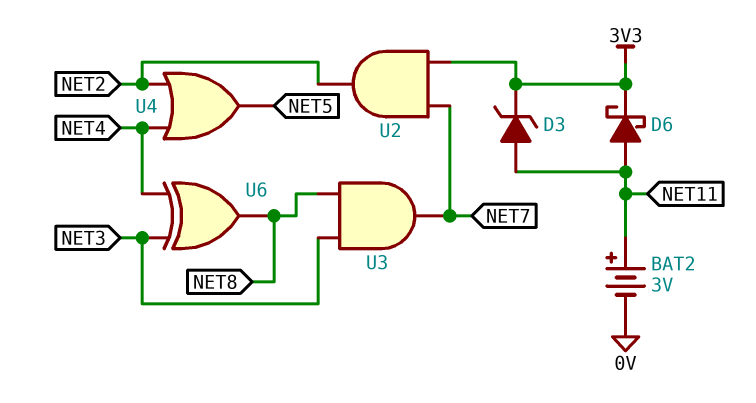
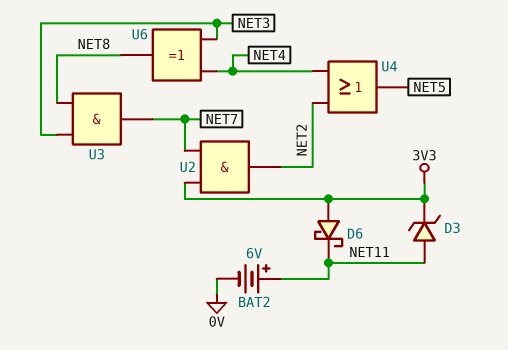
BAT2: 3V (plus NET11, minus 0V) -> 6V (plus NET11, minus 0V)
D6: schottky (A NET11, K 3V3) -> schottky (A 3V3, K NET11)

